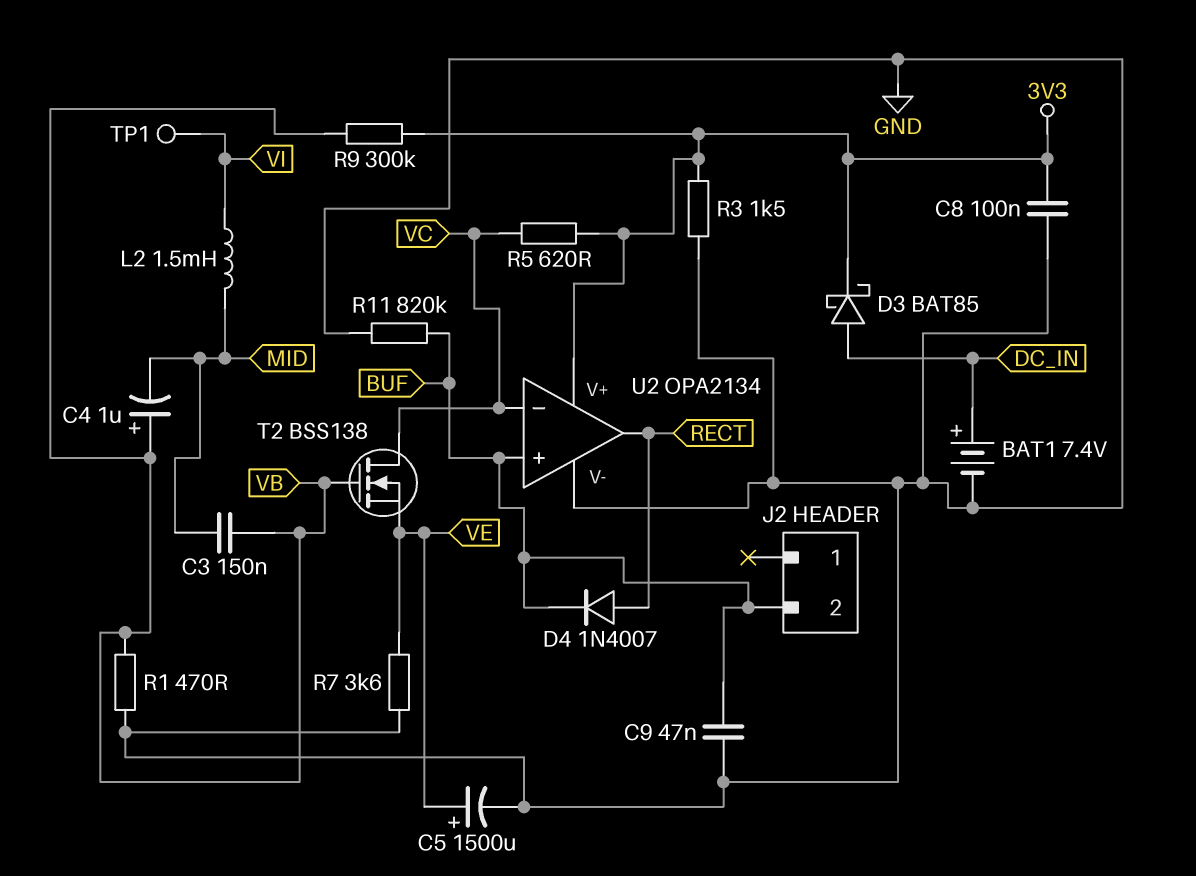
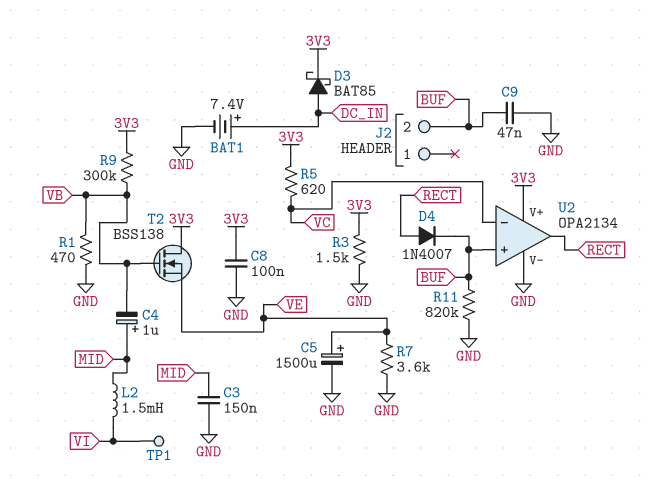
C3: 150nF (MID, VB) -> 150nF (GND, MID)
C4: 1uF (plus VB, minus MID) -> 1uF (plus MID, minus VB)
T2: NMOS BSS138 (G VB, D VC, S VE) -> NMOS BSS138 (G VB, D 3V3, S VE)

